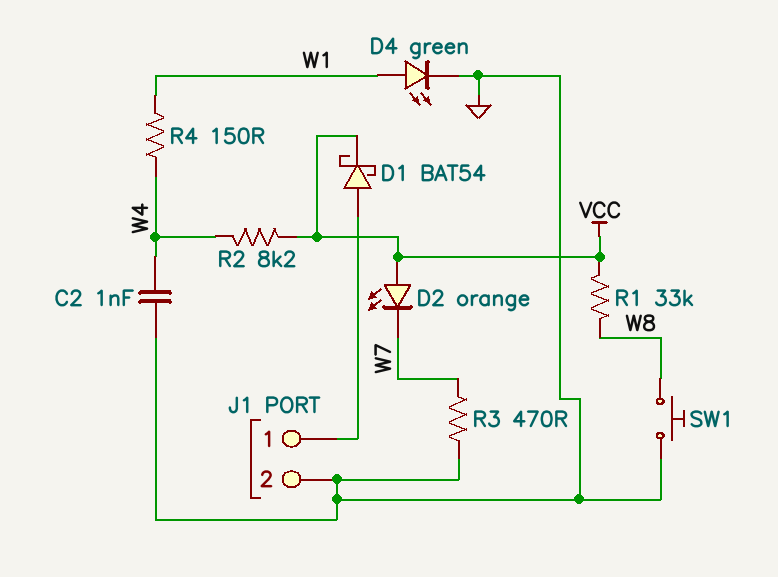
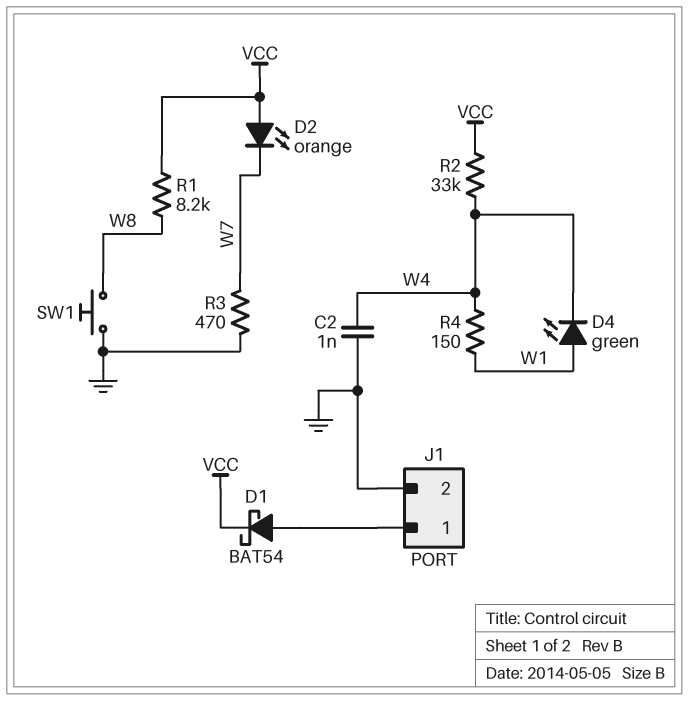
D4: LED green (A W1, K GND) -> LED green (A W1, K W4)
R1: 33k (VCC, W8) -> 8.2k (VCC, W8)
R2: 8.2k (VCC, W4) -> 33k (VCC, W4)

